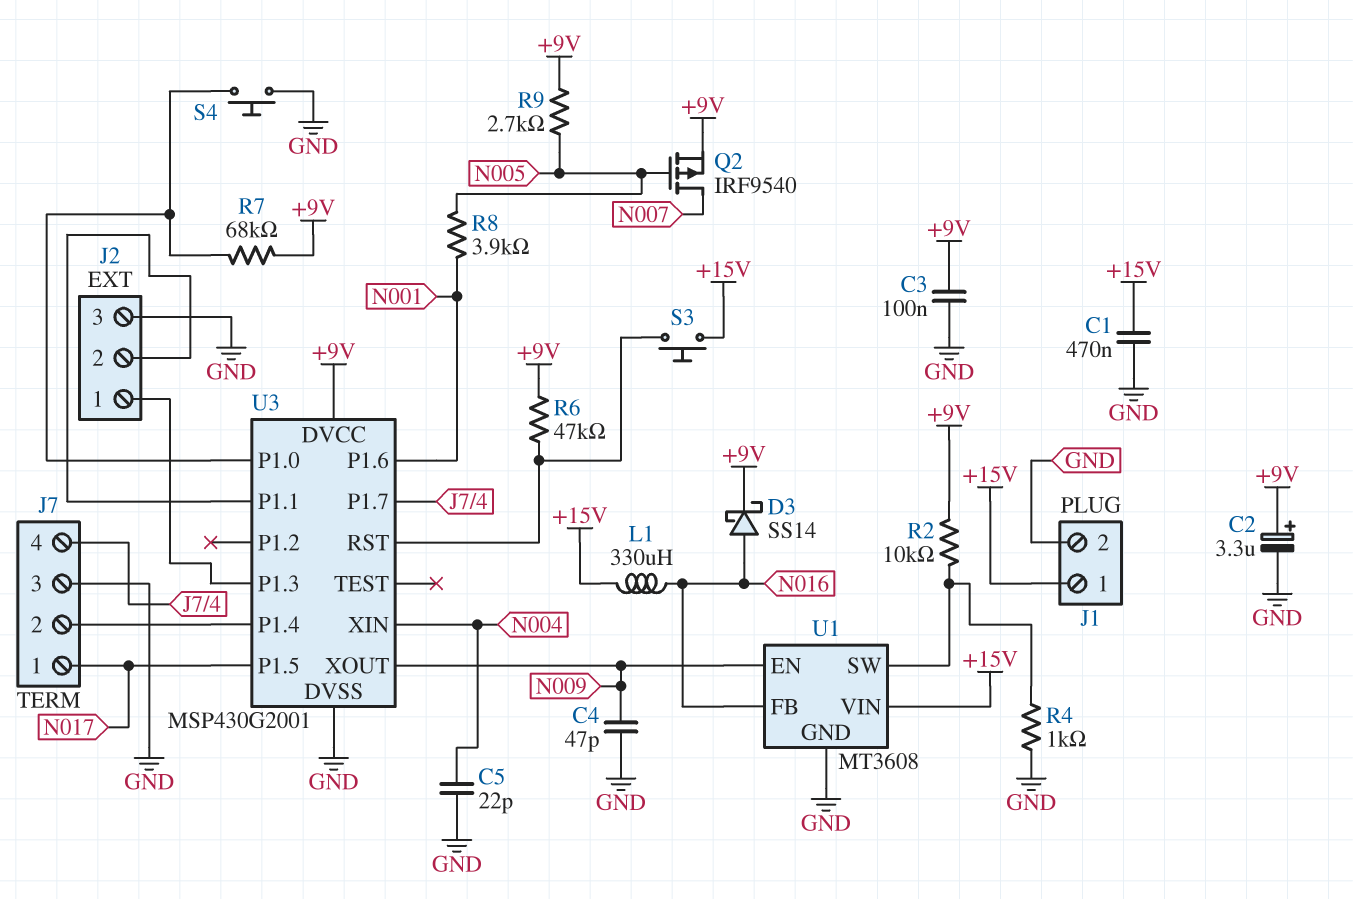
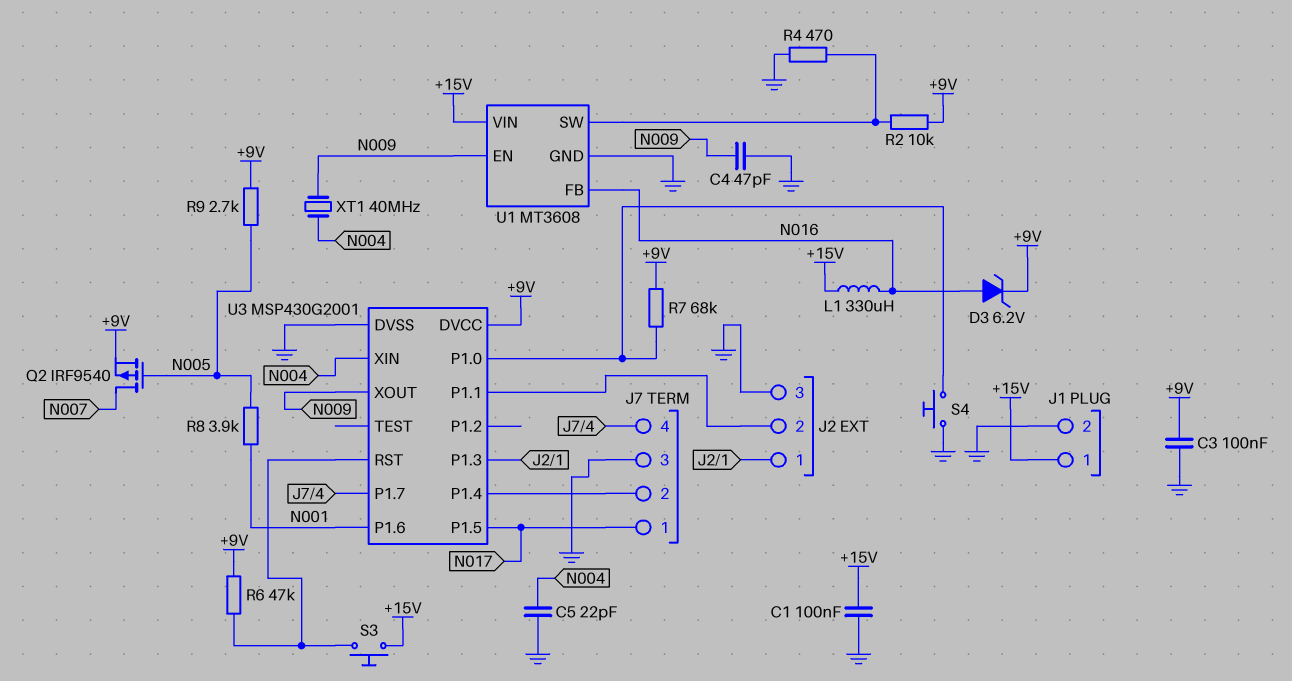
C1: 470nF (+15V, GND) -> 100nF (+15V, GND)
C2: 3.3uF (plus +9V, minus GND) -> none
D3: schottky SS14 (A N016, K +9V) -> zener 6.2V (A N016, K +9V)
R4: 1k (GND, U1/SW) -> 470 (GND, U1/SW)
XT1: none -> 40MHz (N004, N009)

